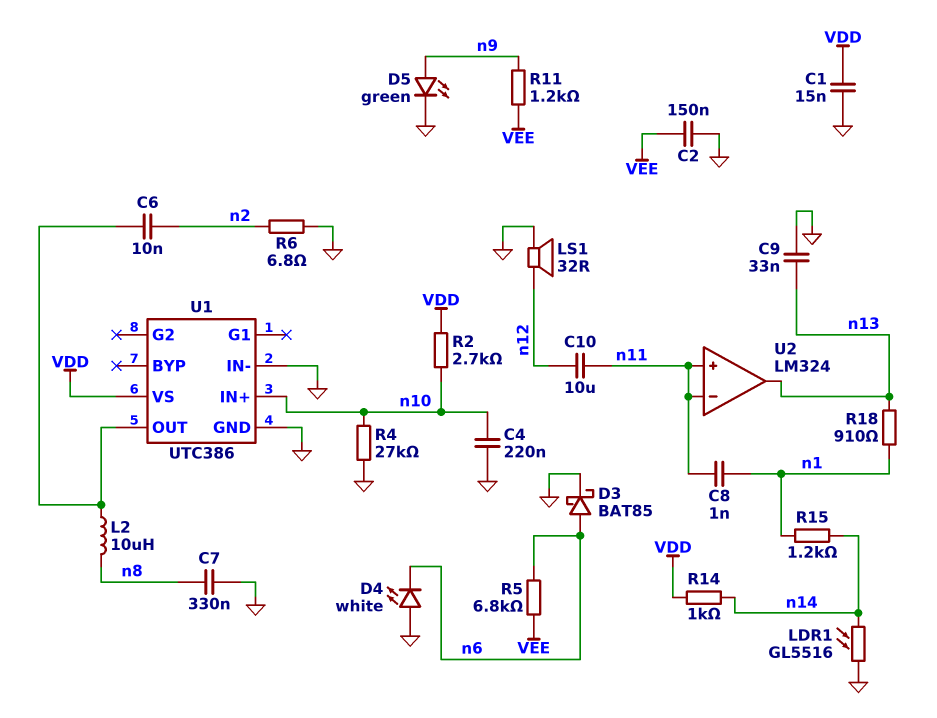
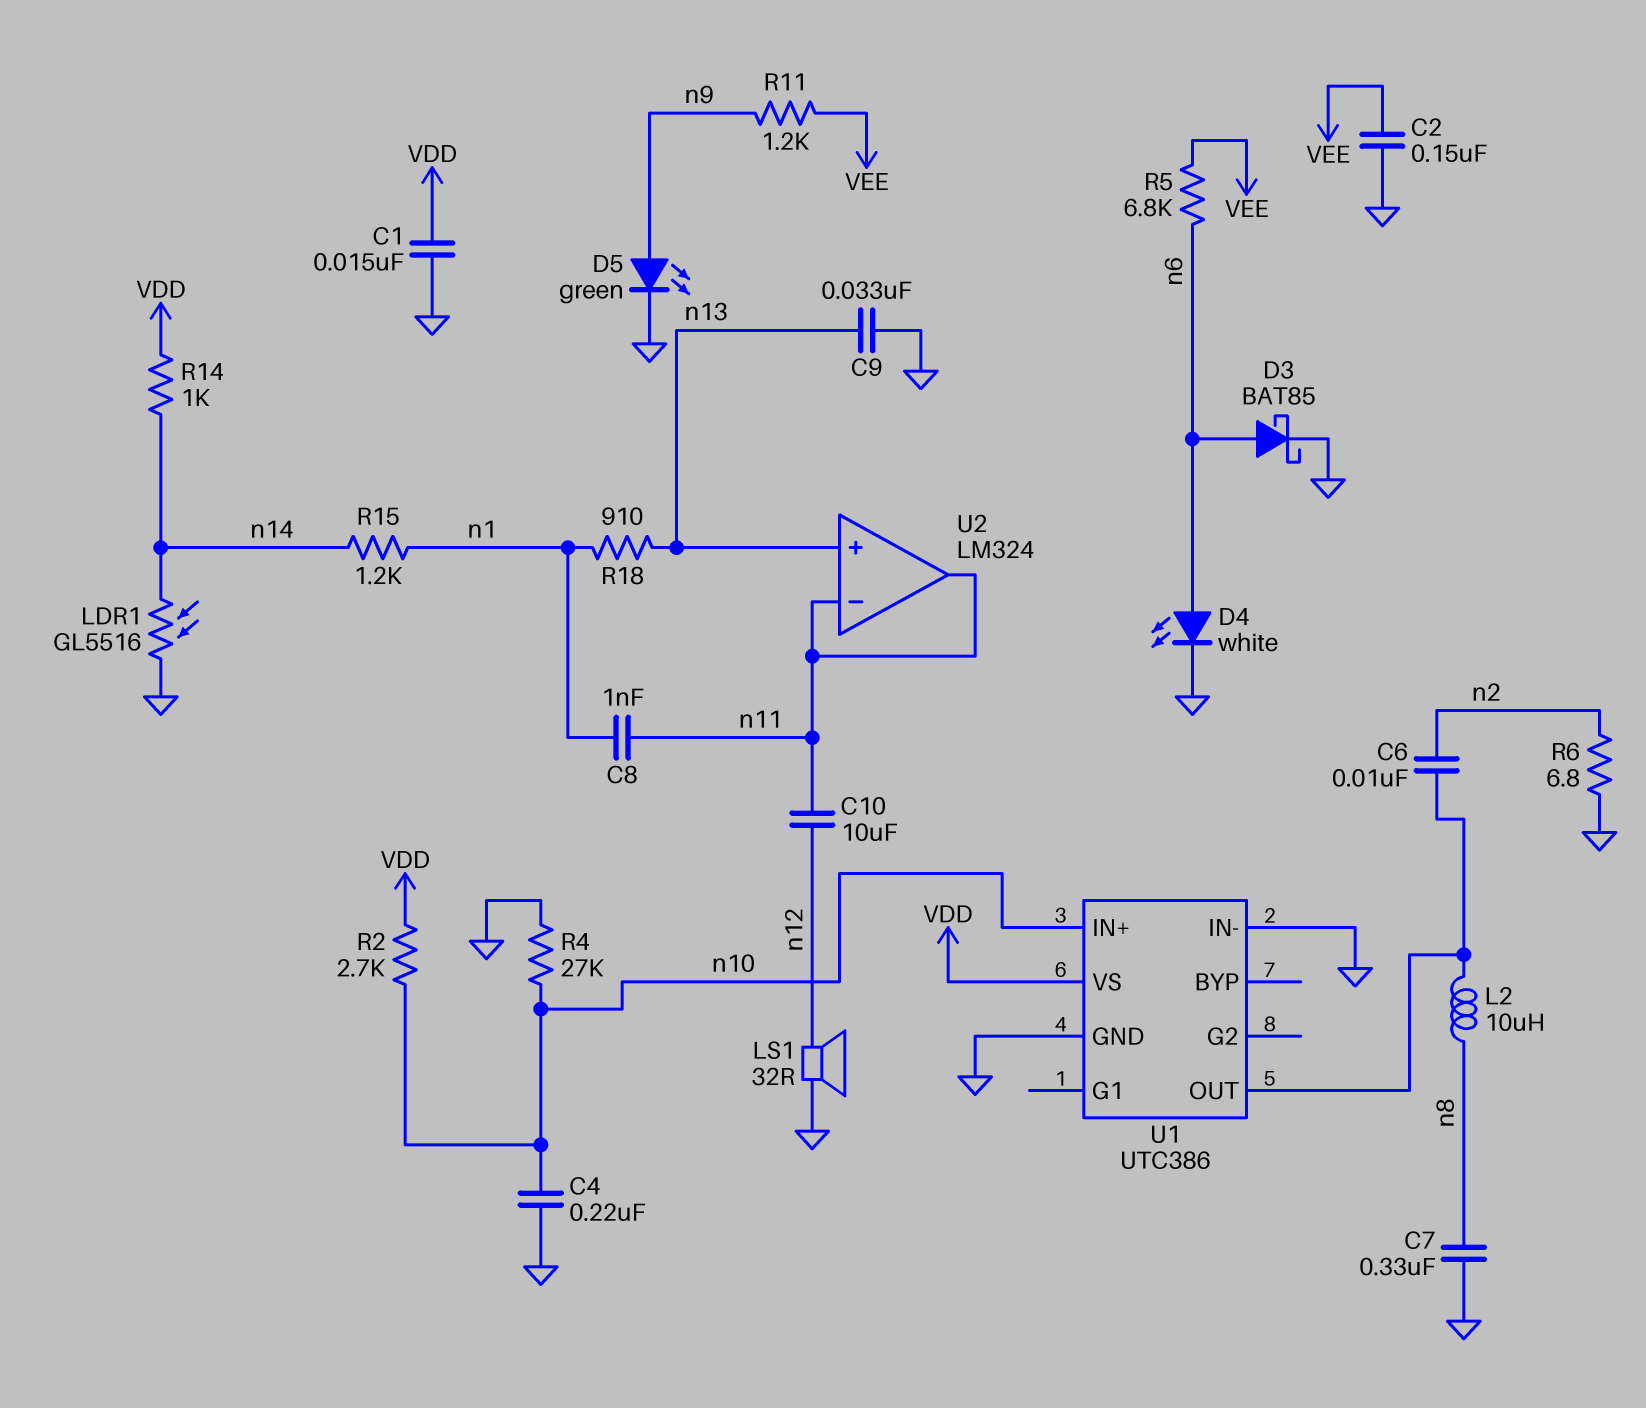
D4: LED white (A GND, K n6) -> LED white (A n6, K GND)
U2 pin in+: n11 -> n13
U2 pin out: n13 -> n11

